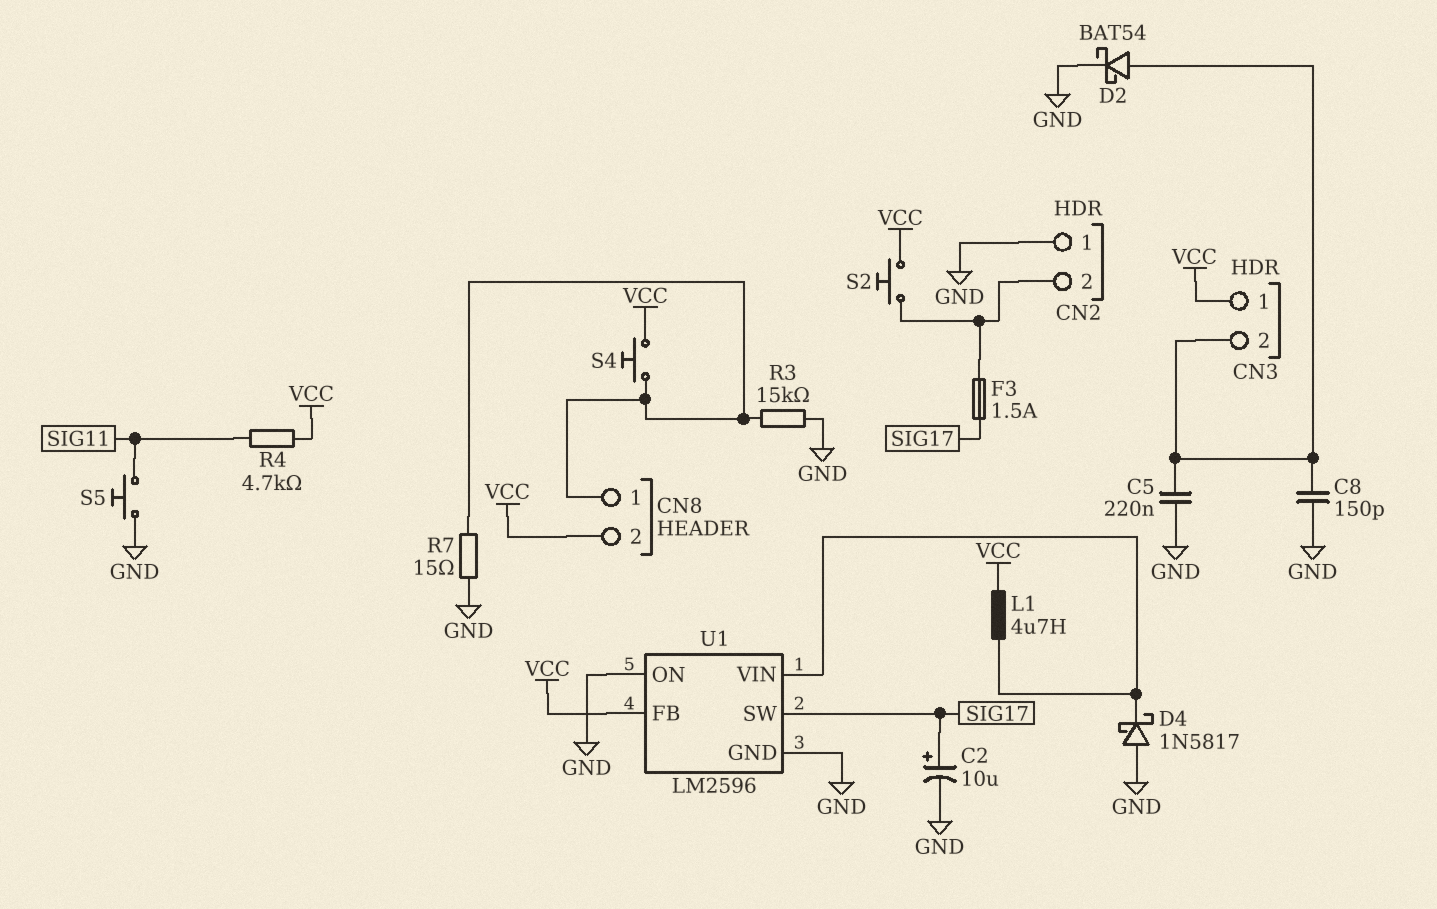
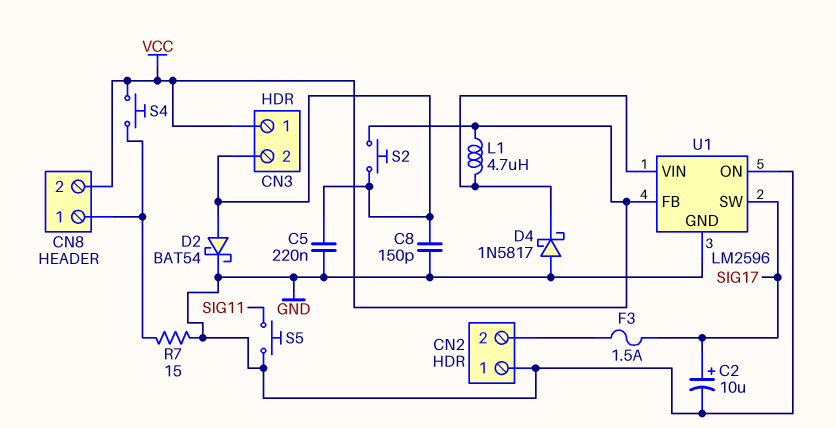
R3: 15k (CN8/1, GND) -> none
R4: 4.7k (SIG11, VCC) -> none
S2: button (CN2/2, VCC) -> button (CN3/2, VCC)

